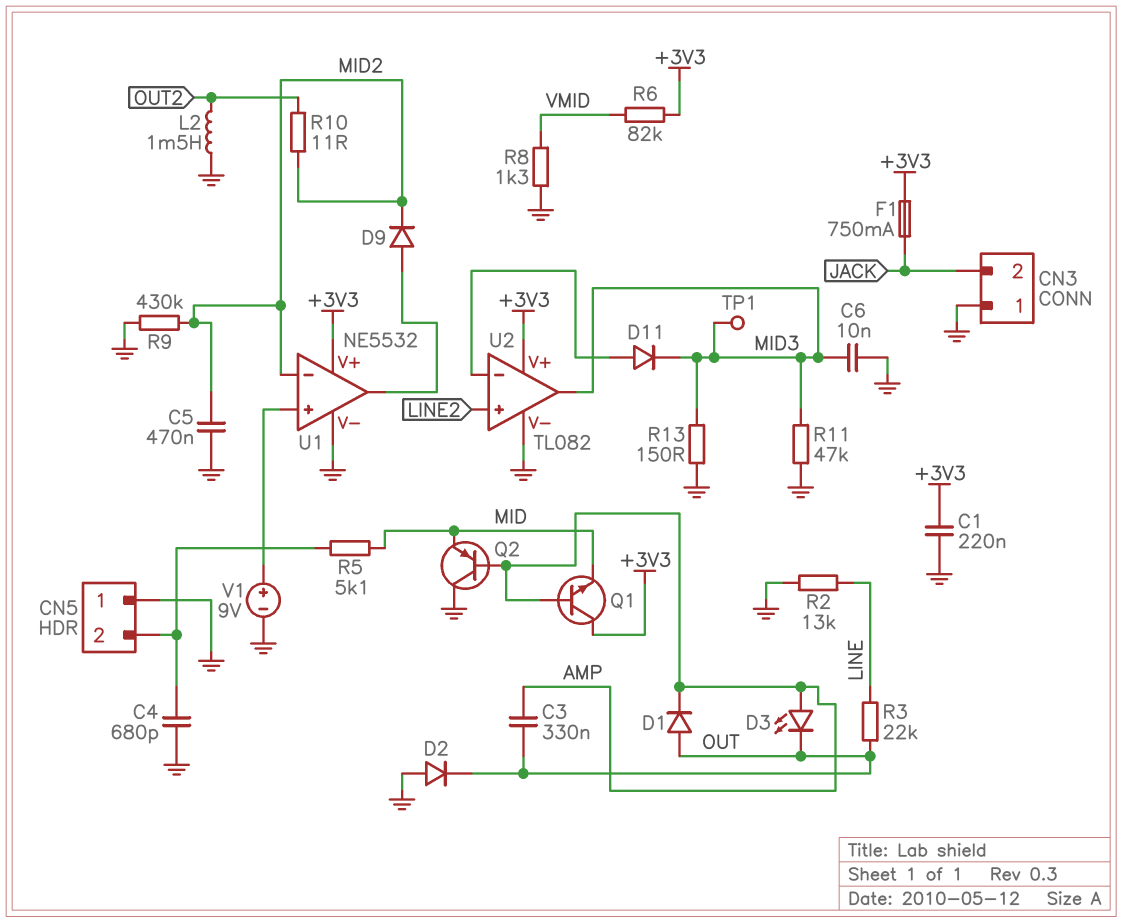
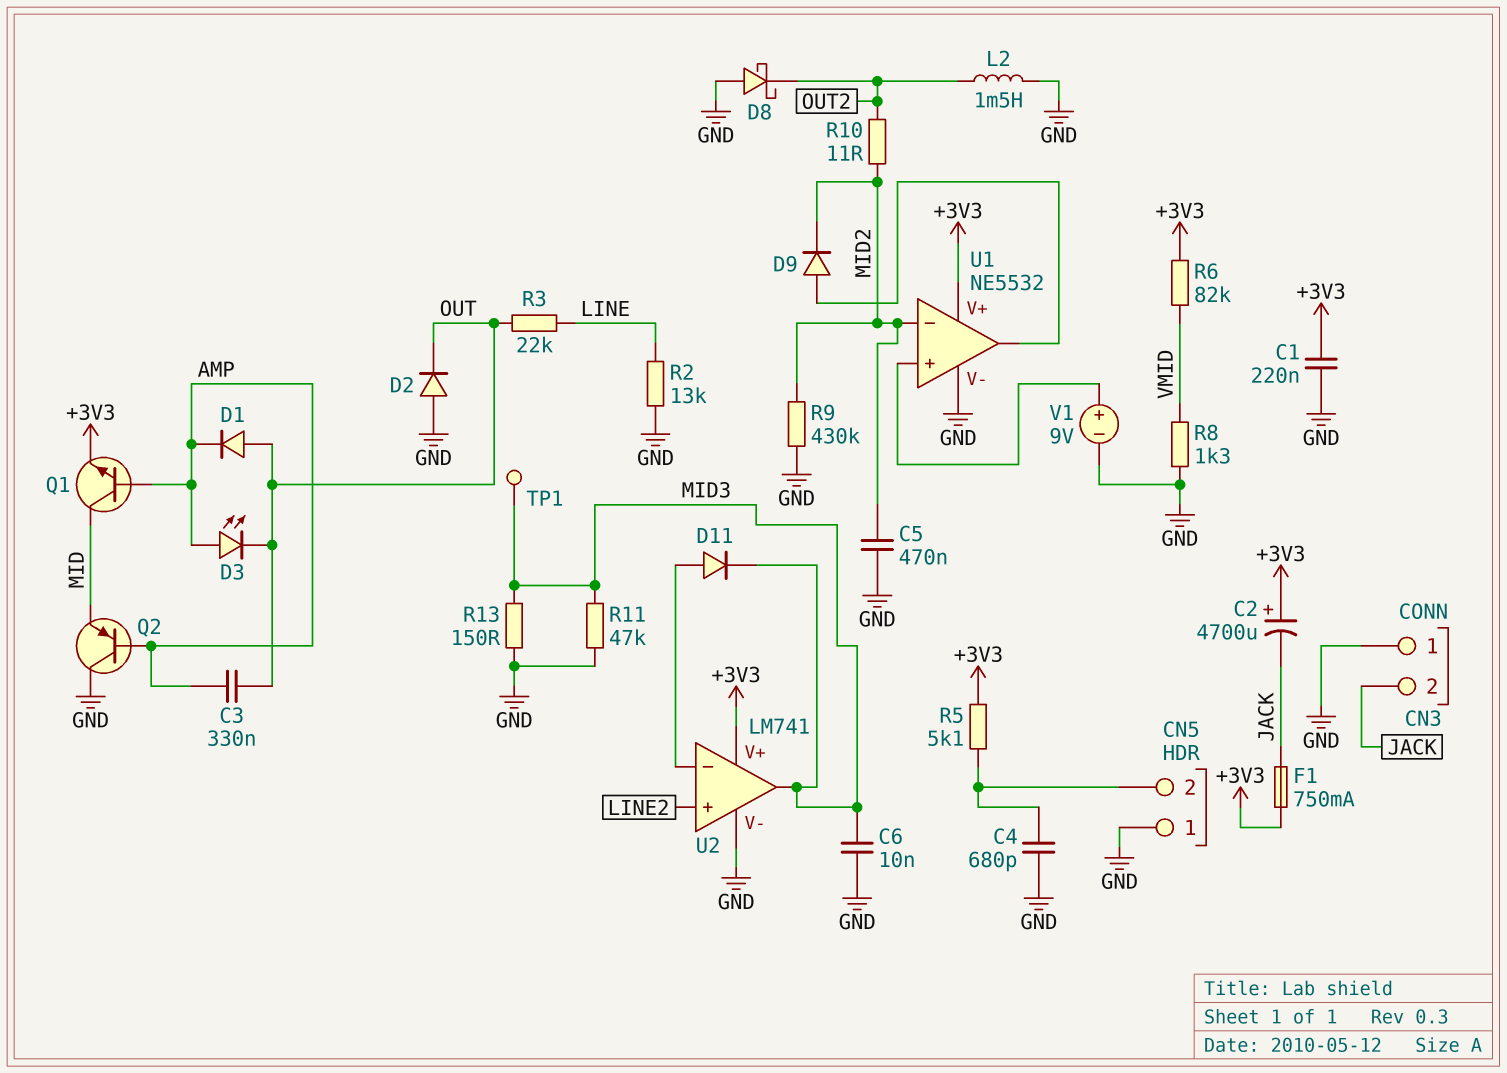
C2: none -> 4700uF (plus +3V3, minus JACK)
D8: none -> schottky (A GND, K OUT2)
Q1: NPN (B AMP, C +3V3, E MID) -> NPN (B AMP, C MID, E +3V3)
R5: 5.1k (CN5/2, MID) -> 5.1k (+3V3, CN5/2)
U2: TL082 -> LM741

